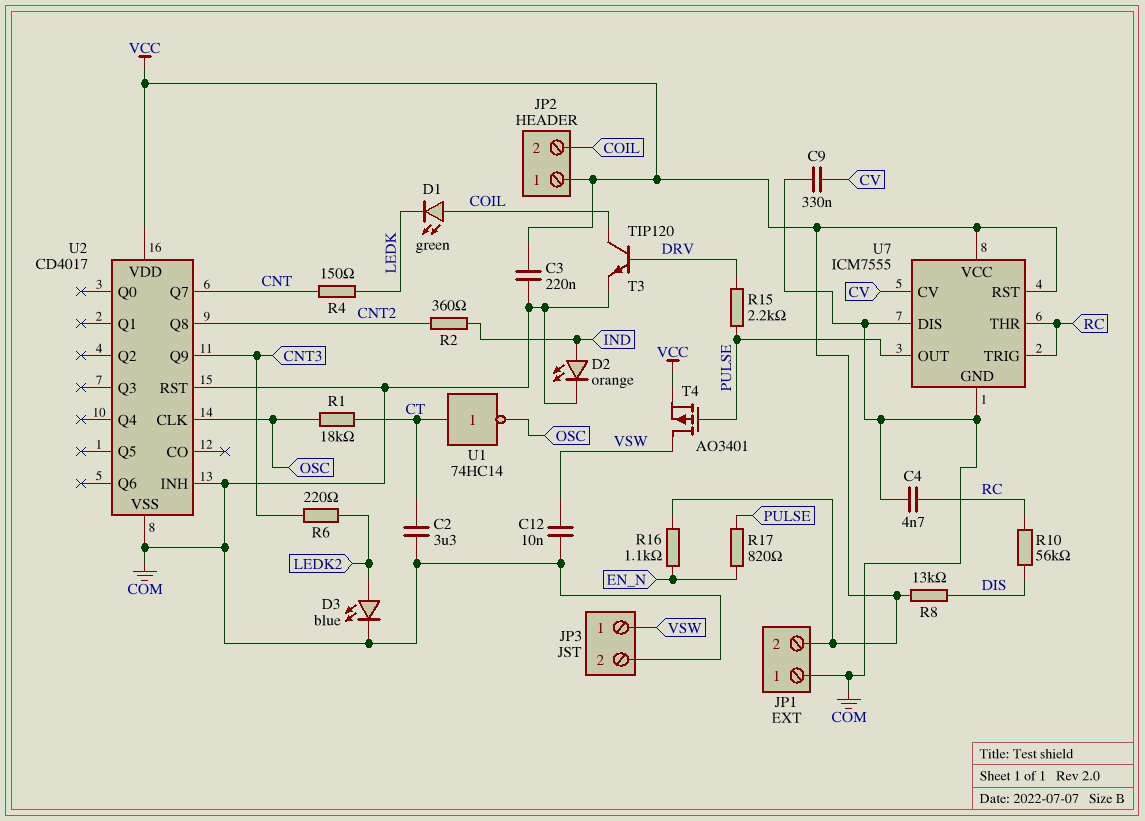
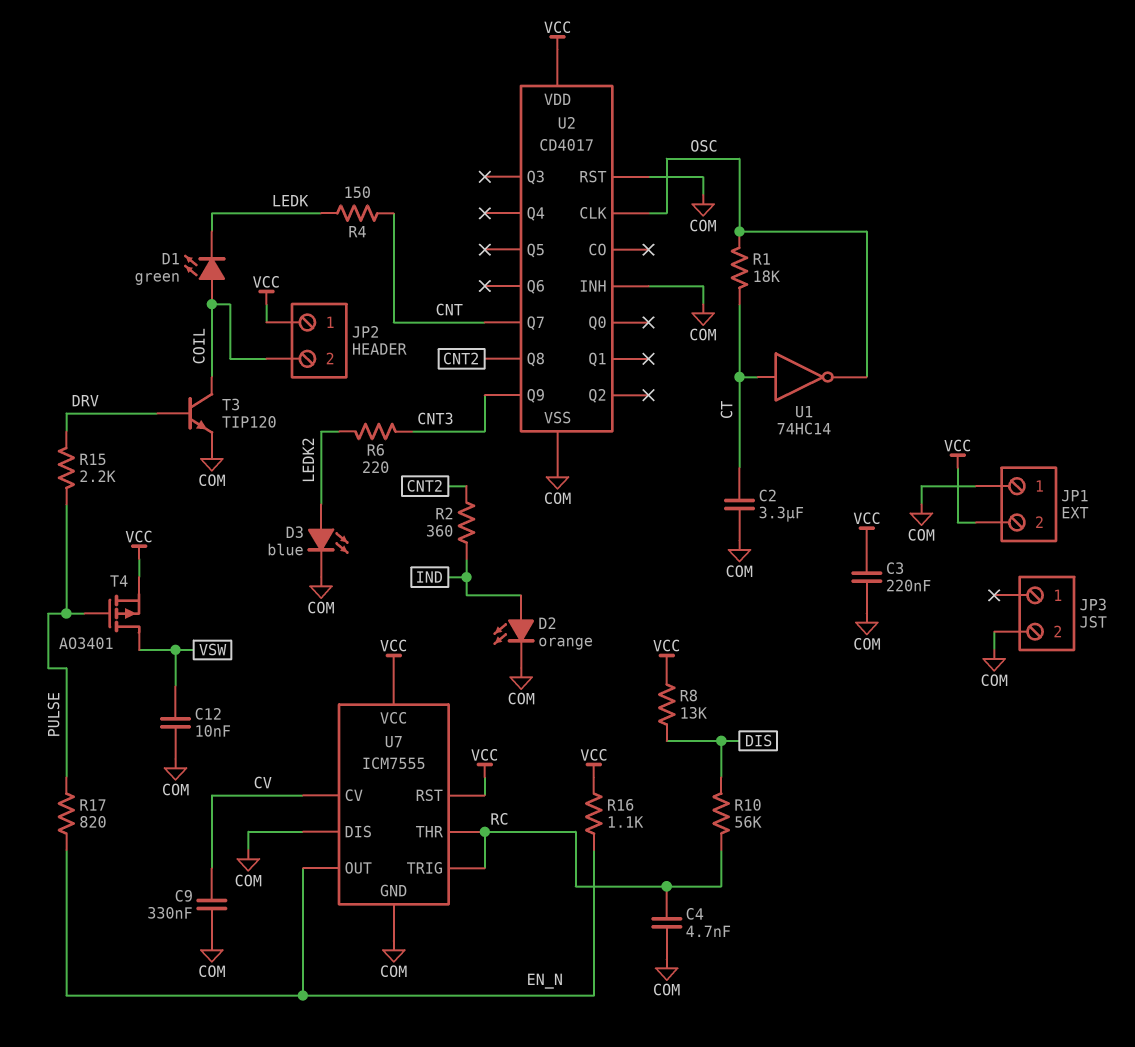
JP3 pin 1: VSW -> none
U7 pin OUT: PULSE -> EN_N

